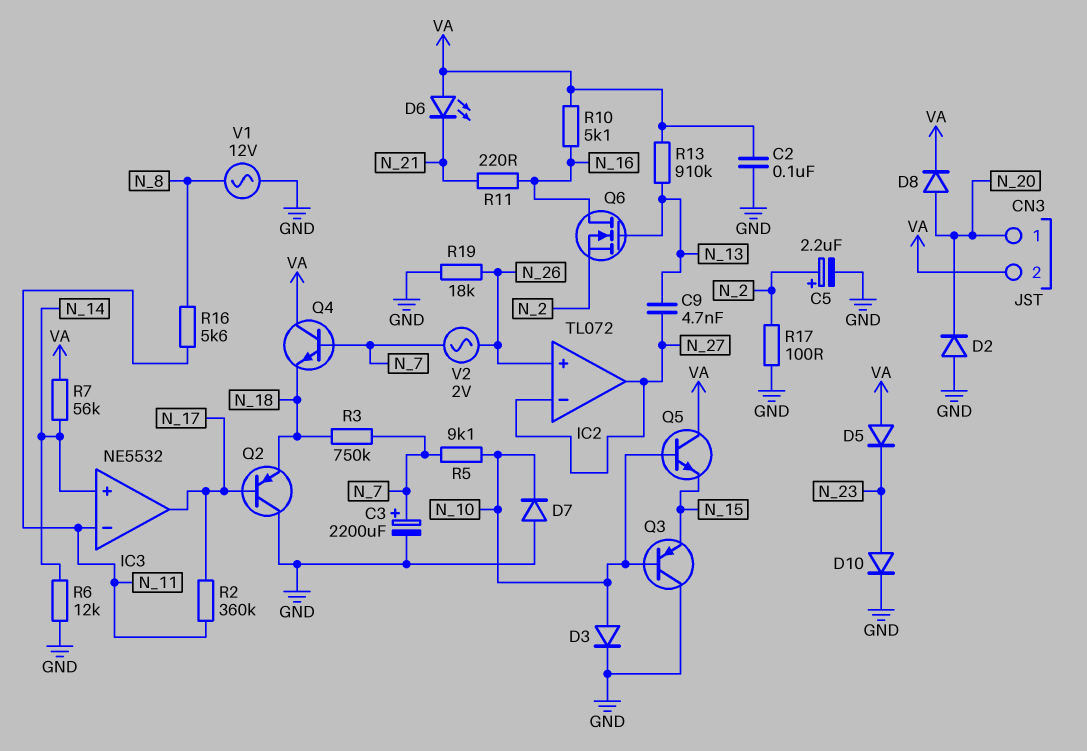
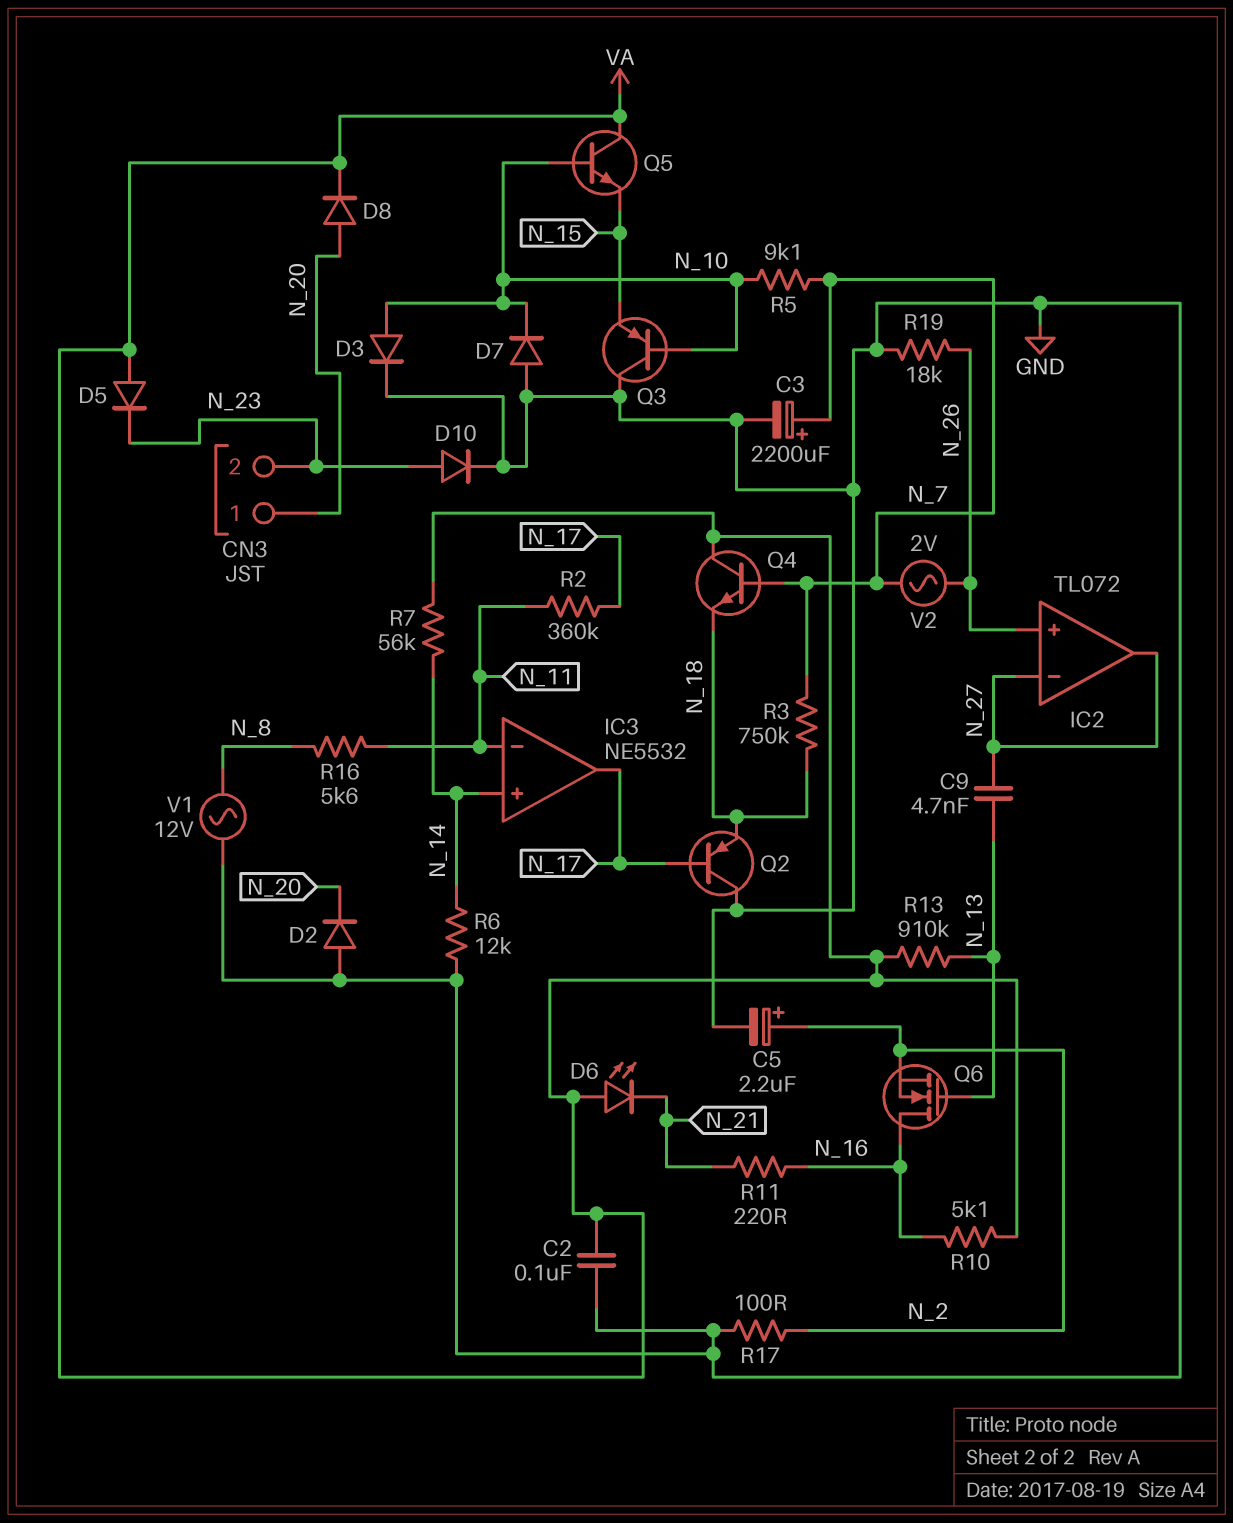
CN3 pin 2: VA -> N_23

